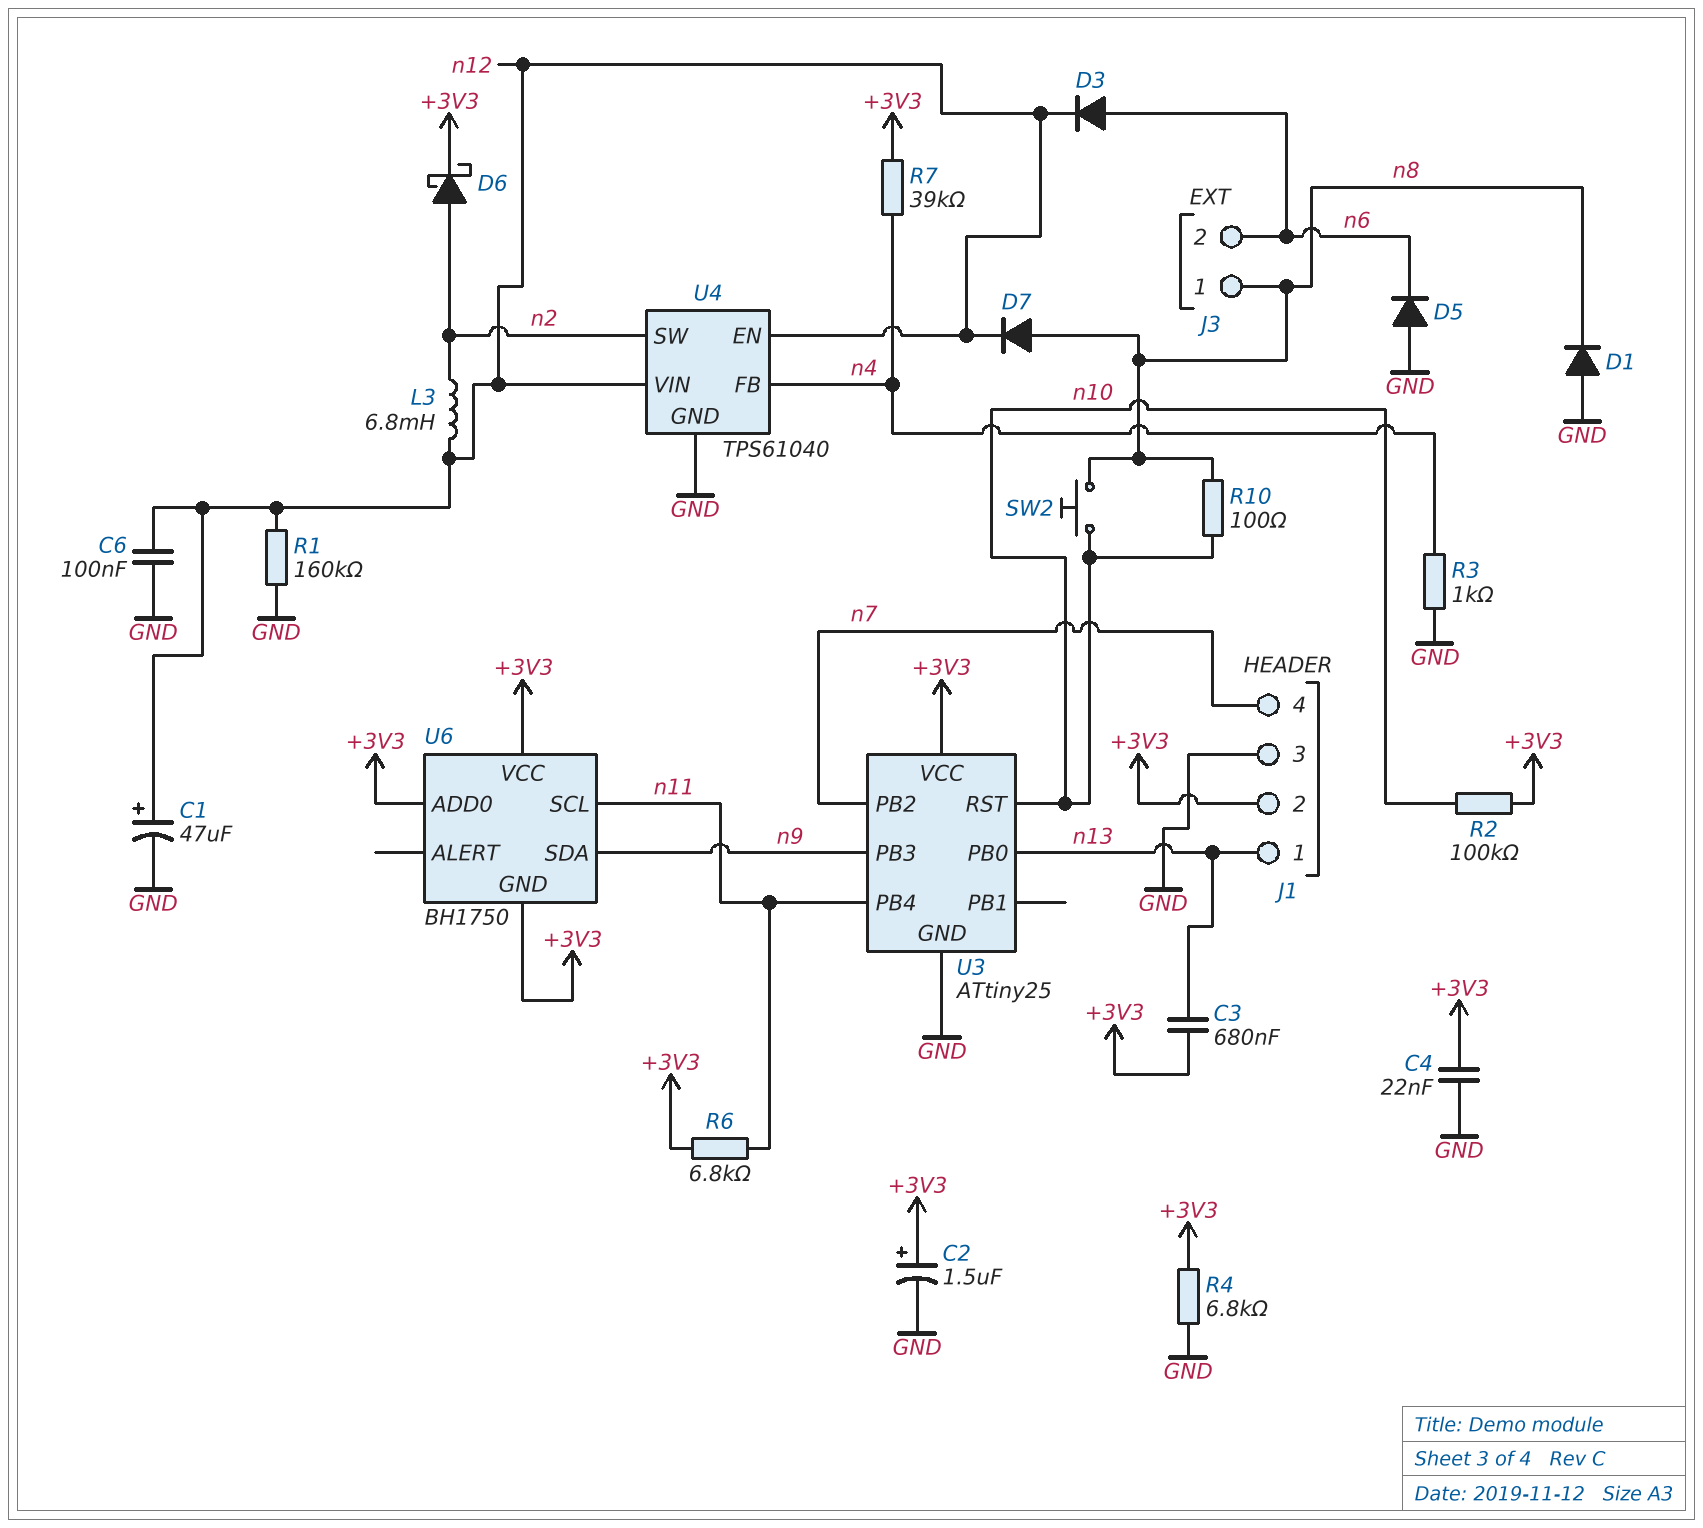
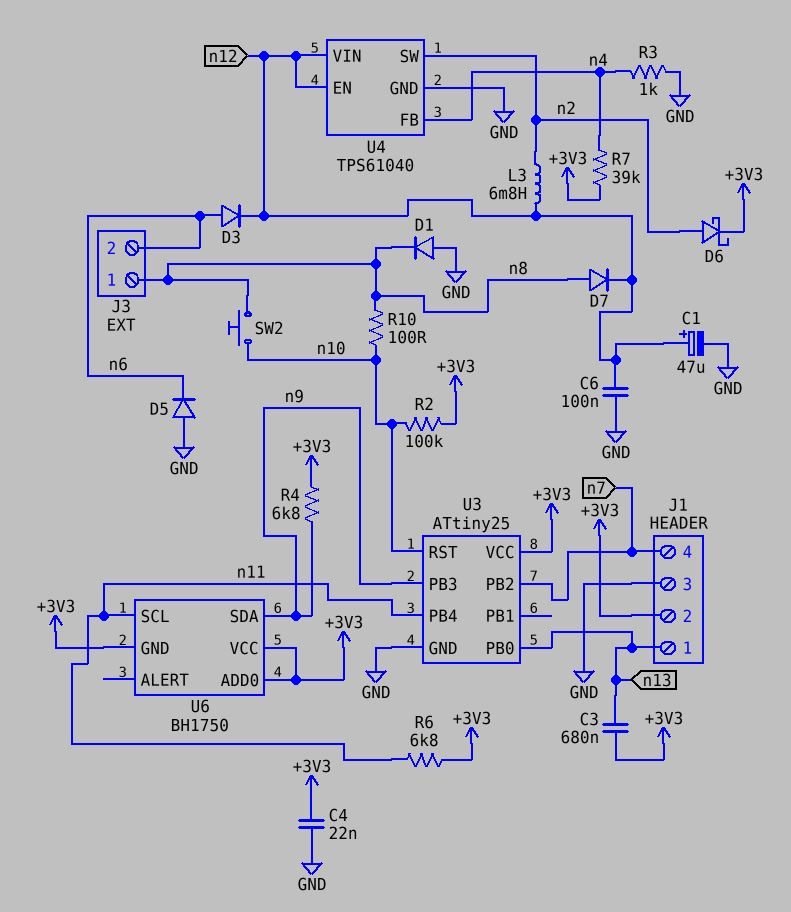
C2: 1.5uF (plus +3V3, minus GND) -> none
R1: 160k (GND, n12) -> none
R4: 6.8k (+3V3, GND) -> 6.8k (+3V3, n9)

